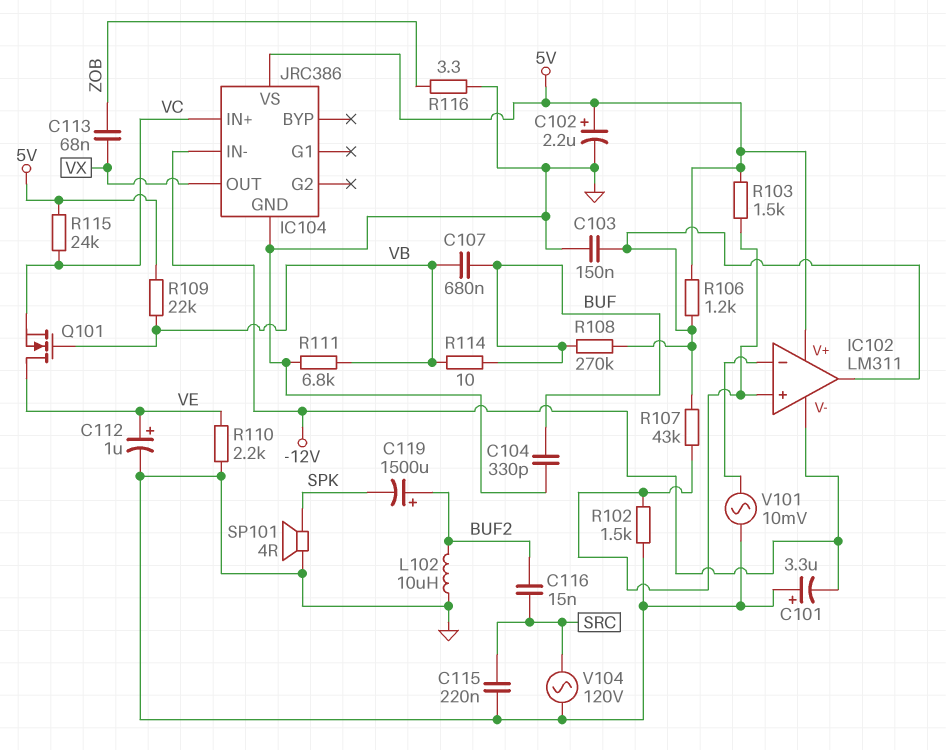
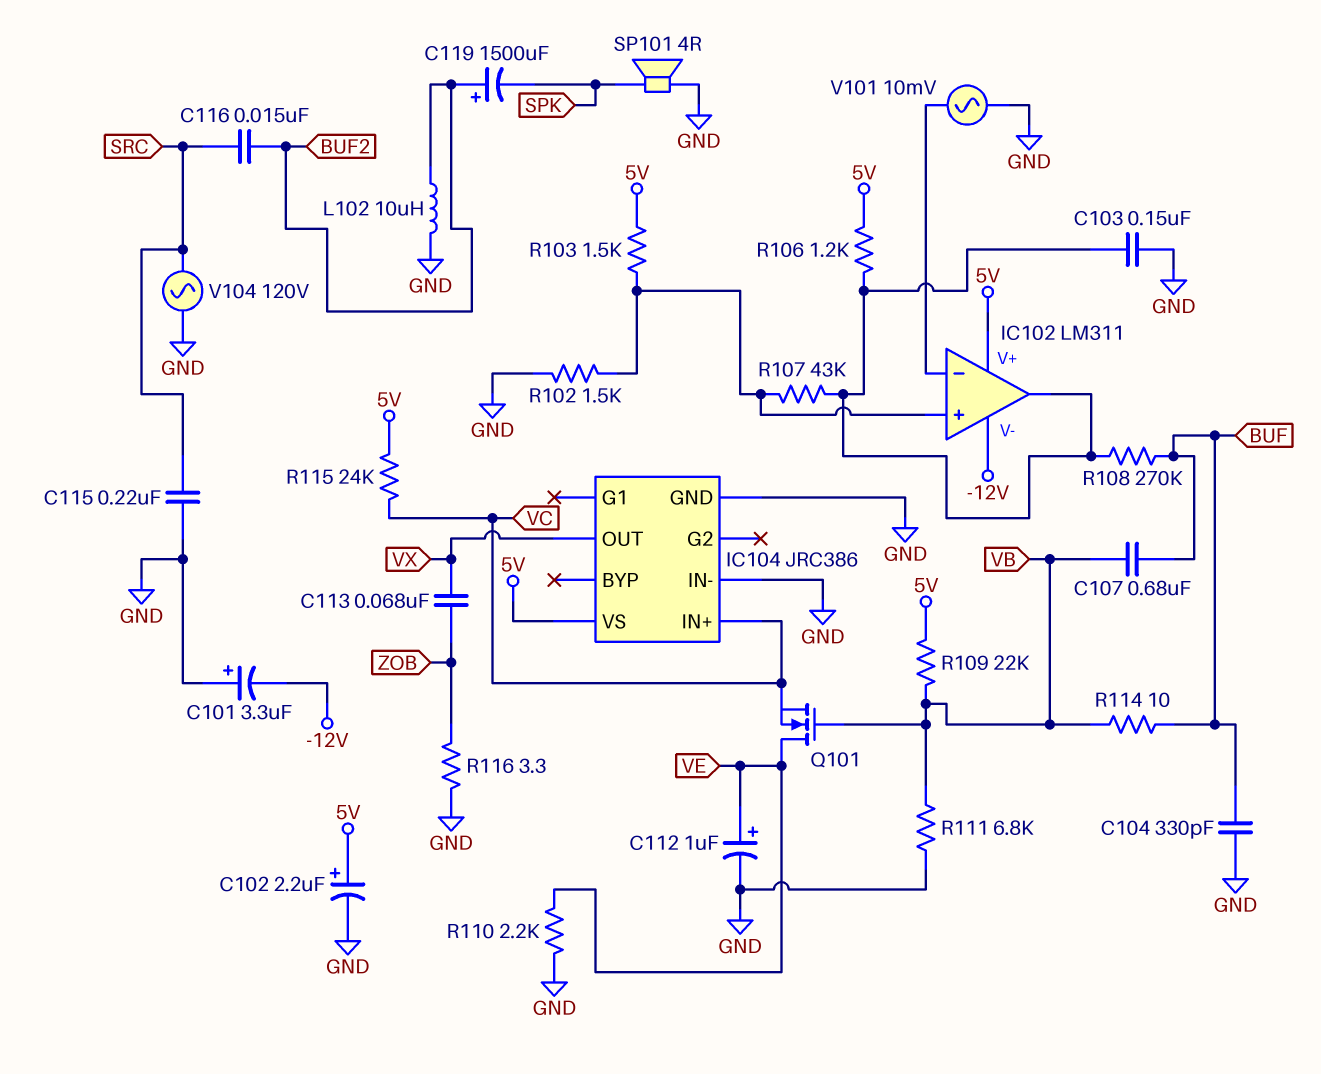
IC104 pin IN-: -12V -> GND

